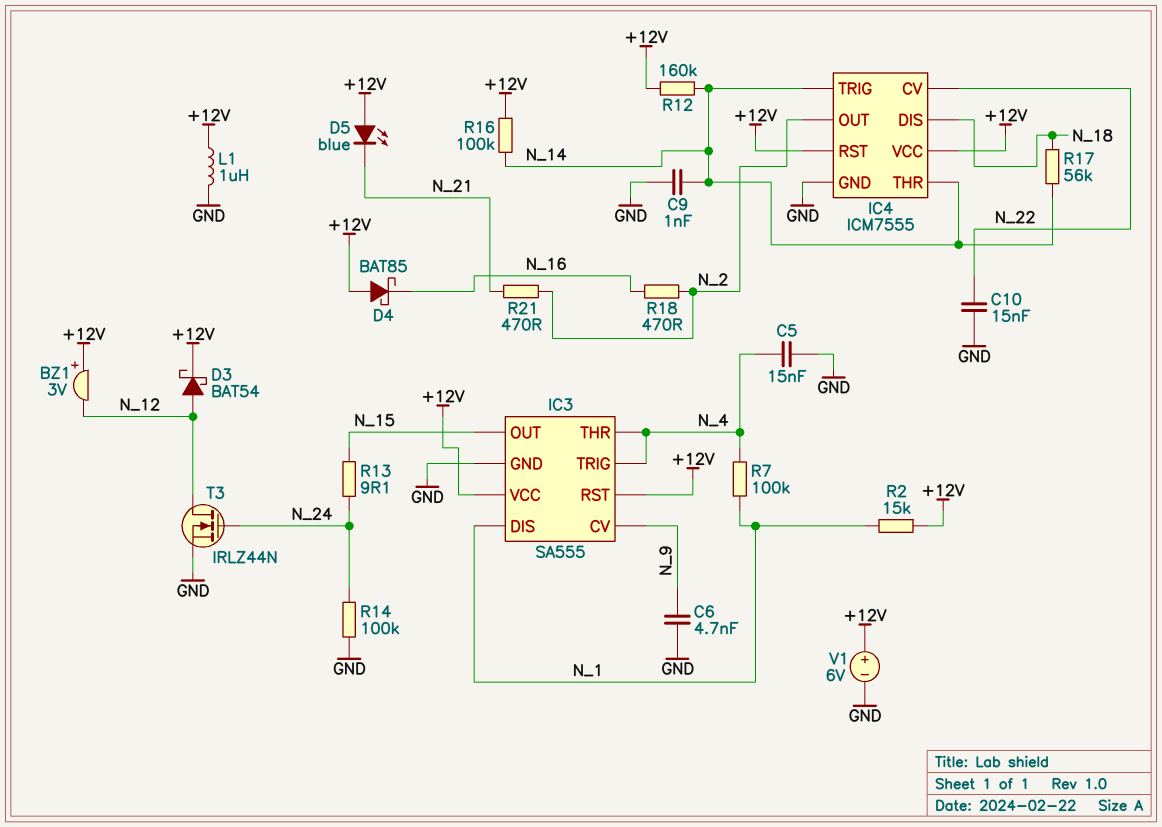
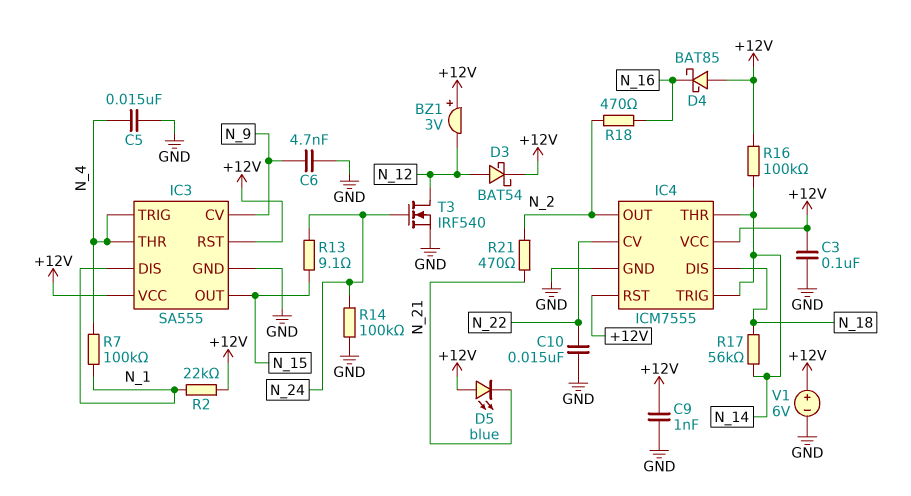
C3: none -> 100nF (+12V, GND)
C9: 1nF (GND, N_14) -> 1nF (+12V, GND)
L1: 1uH (+12V, GND) -> none
R2: 15k (+12V, N_1) -> 22k (+12V, N_1)
R12: 160k (+12V, N_14) -> none
T3: NMOS IRLZ44N (G N_24, D N_12, S GND) -> NMOS IRF540 (G N_24, D N_12, S GND)

